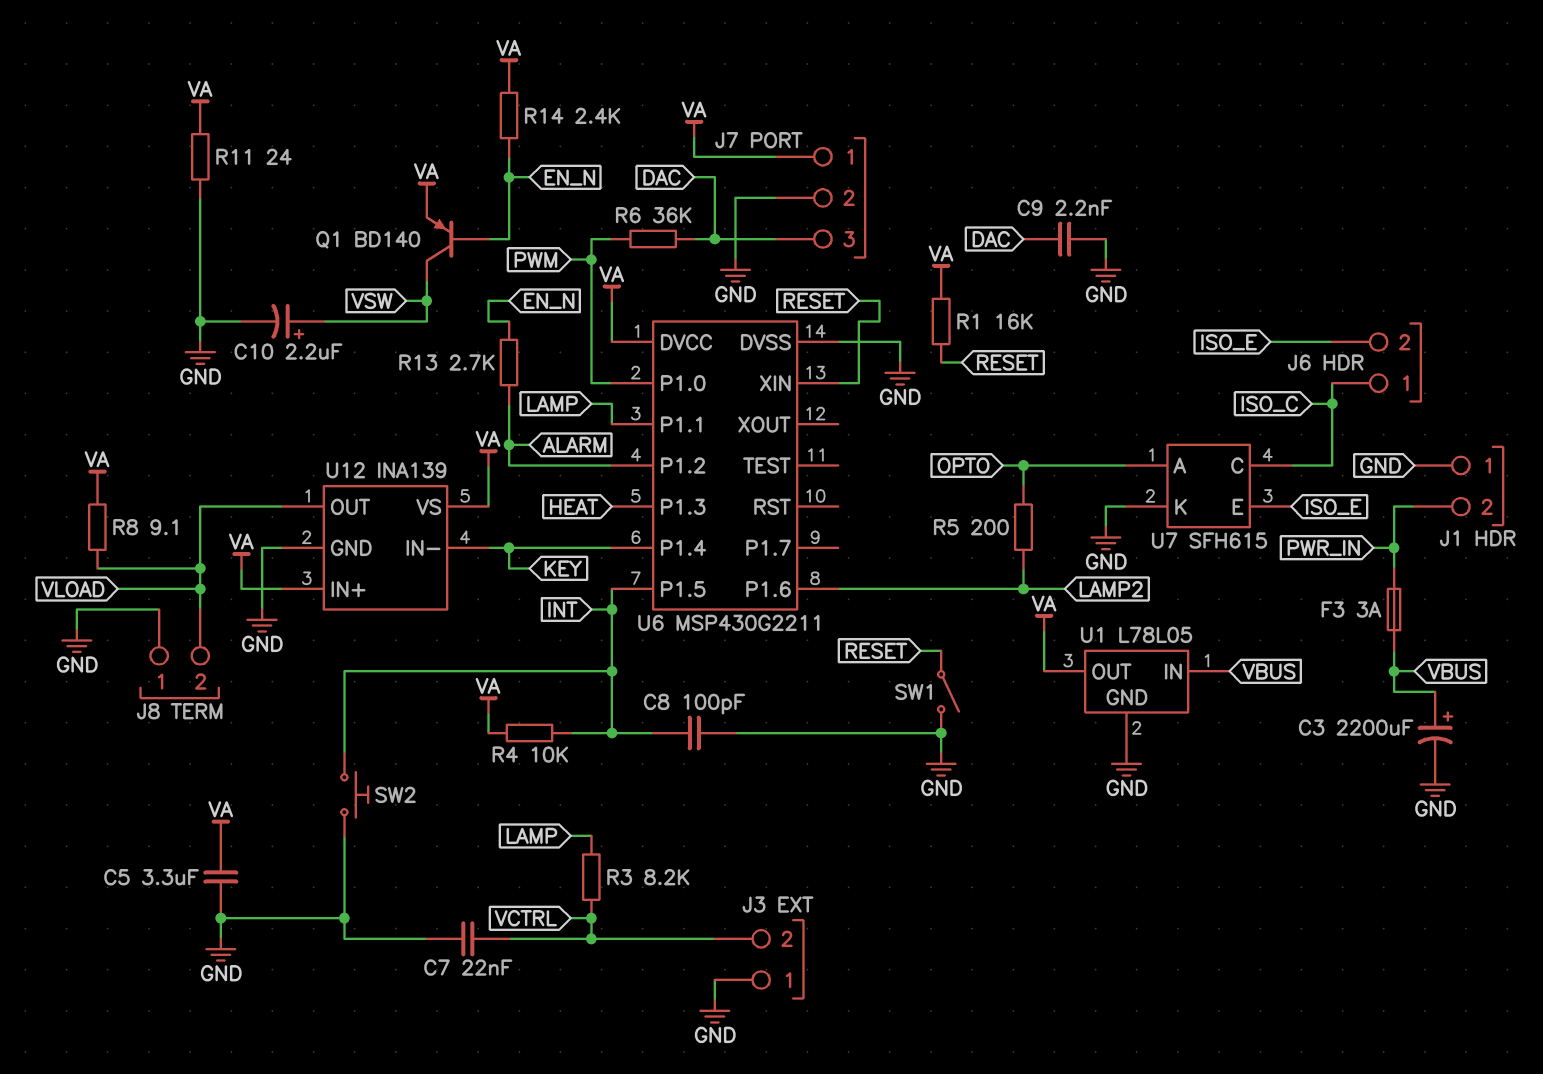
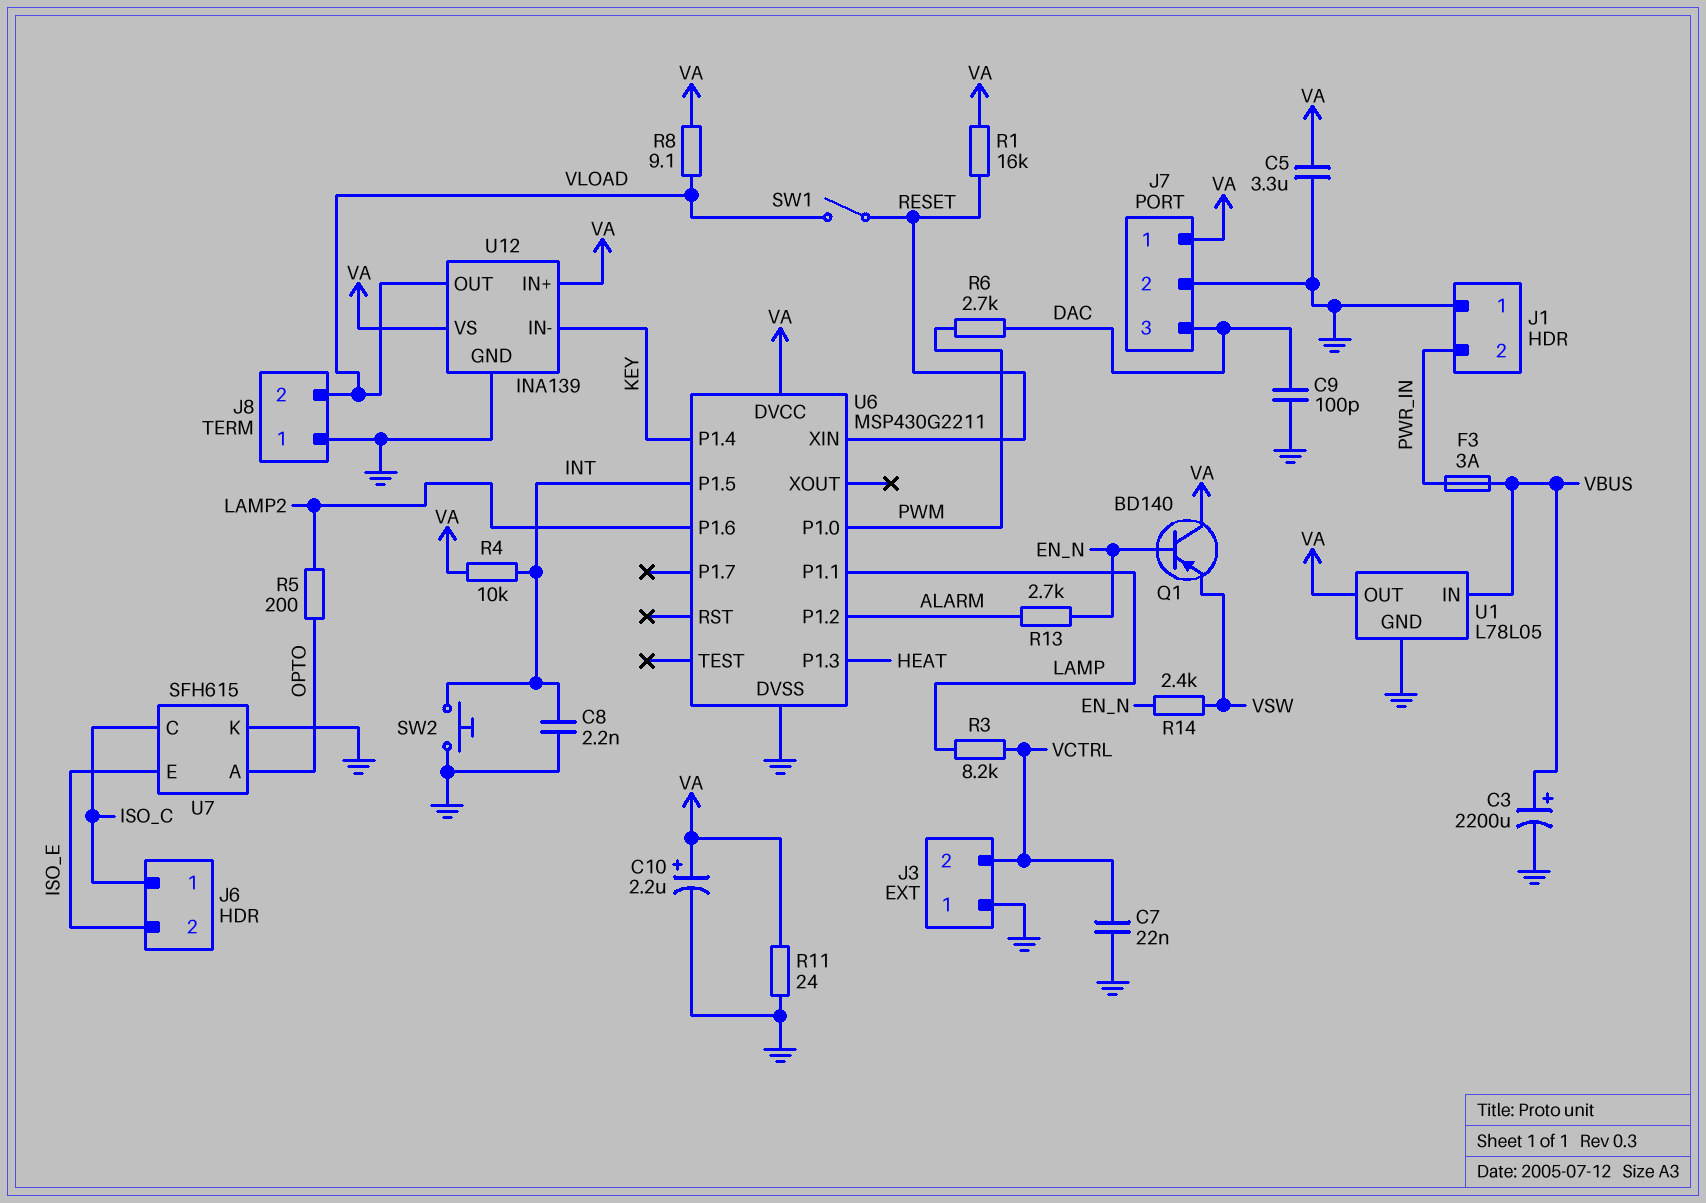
C8: 100pF (GND, INT) -> 2.2nF (GND, INT)
C9: 2.2nF (DAC, GND) -> 100pF (DAC, GND)
C10: 2.2uF (plus VSW, minus GND) -> 2.2uF (plus VA, minus GND)
Q1: PNP BD140 (B EN_N, C VSW, E VA) -> PNP BD140 (B EN_N, C VA, E VSW)
R6: 36k (DAC, PWM) -> 2.7k (DAC, PWM)
R14: 2.4k (EN_N, VA) -> 2.4k (EN_N, VSW)
SW1: switch (GND, RESET) -> switch (RESET, VLOAD)

